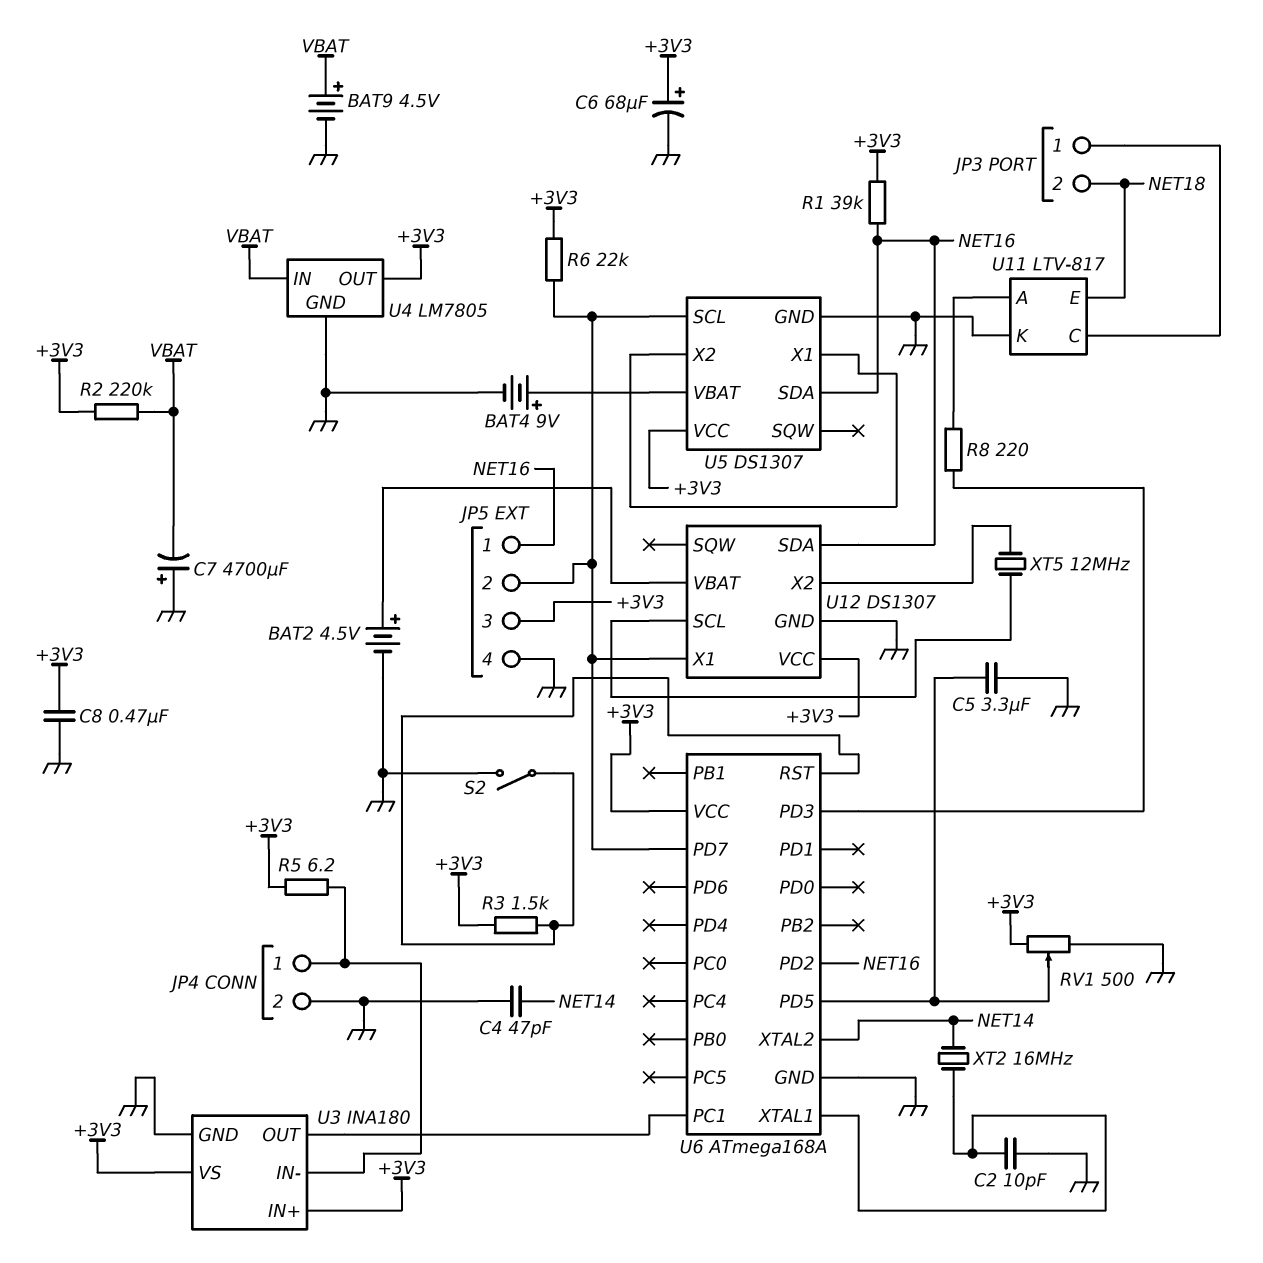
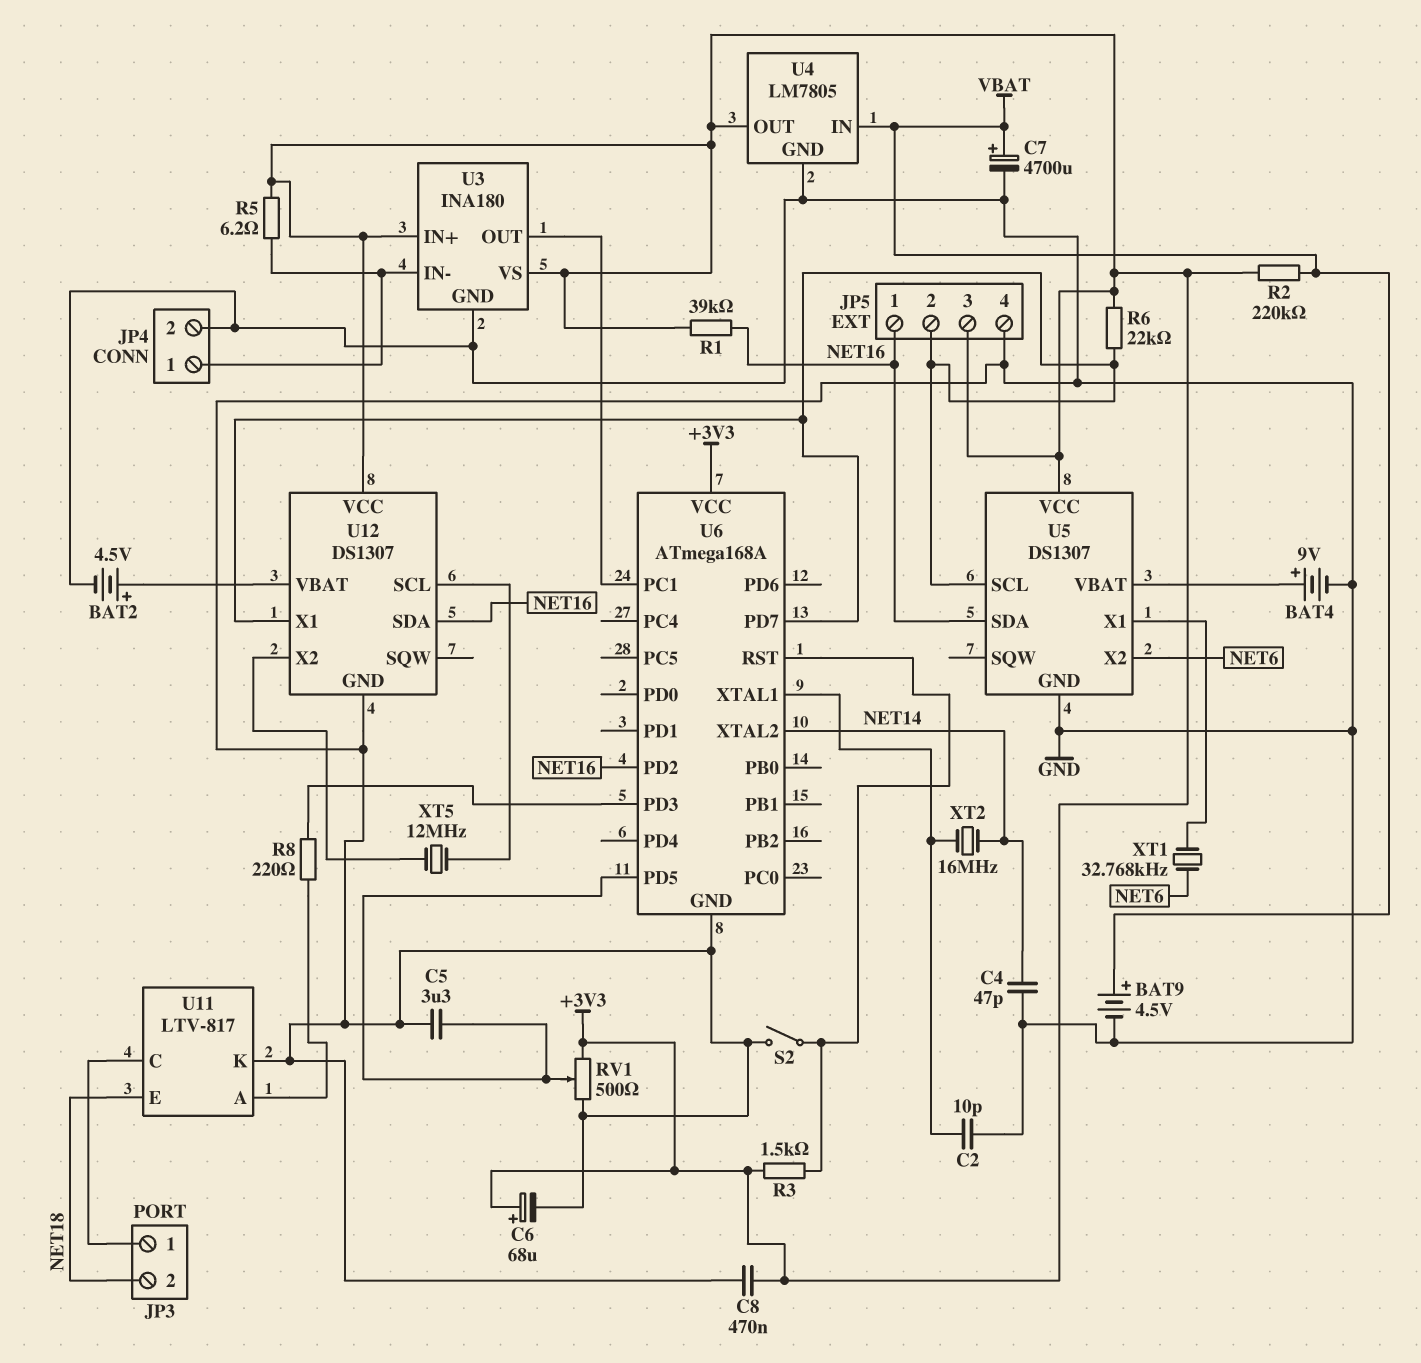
C7: 4700uF (plus GND, minus VBAT) -> 4700uF (plus VBAT, minus GND)
U5 pin X2: U5/X1 -> NET6
XT1: none -> 32.768kHz (NET6, U5/X1)

